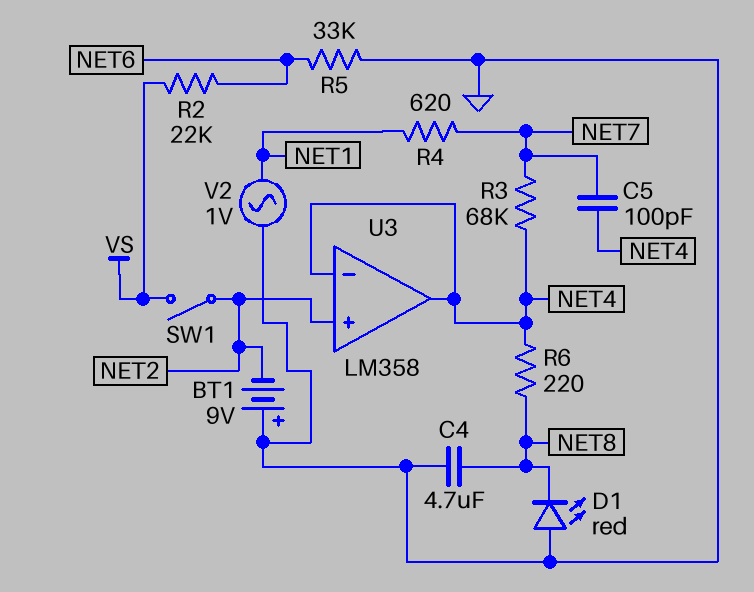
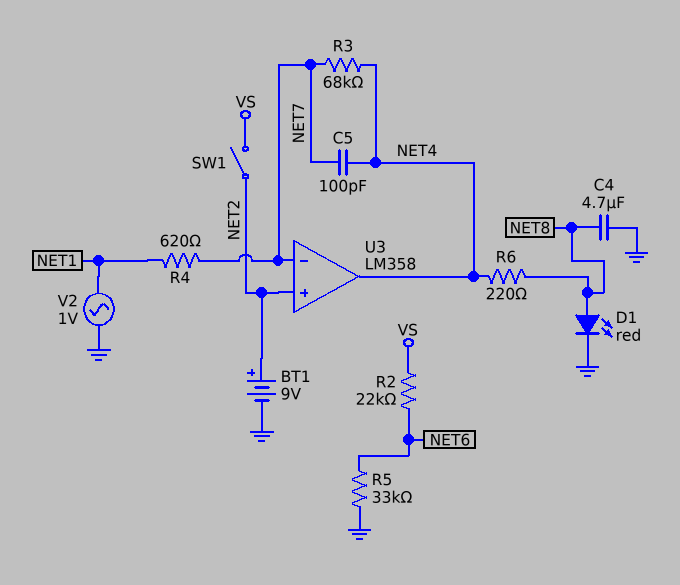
BT1: 9V (plus GND, minus NET2) -> 9V (plus NET2, minus GND)
D1: LED red (A GND, K NET8) -> LED red (A NET8, K GND)
U3 pin in-: NET4 -> NET7

